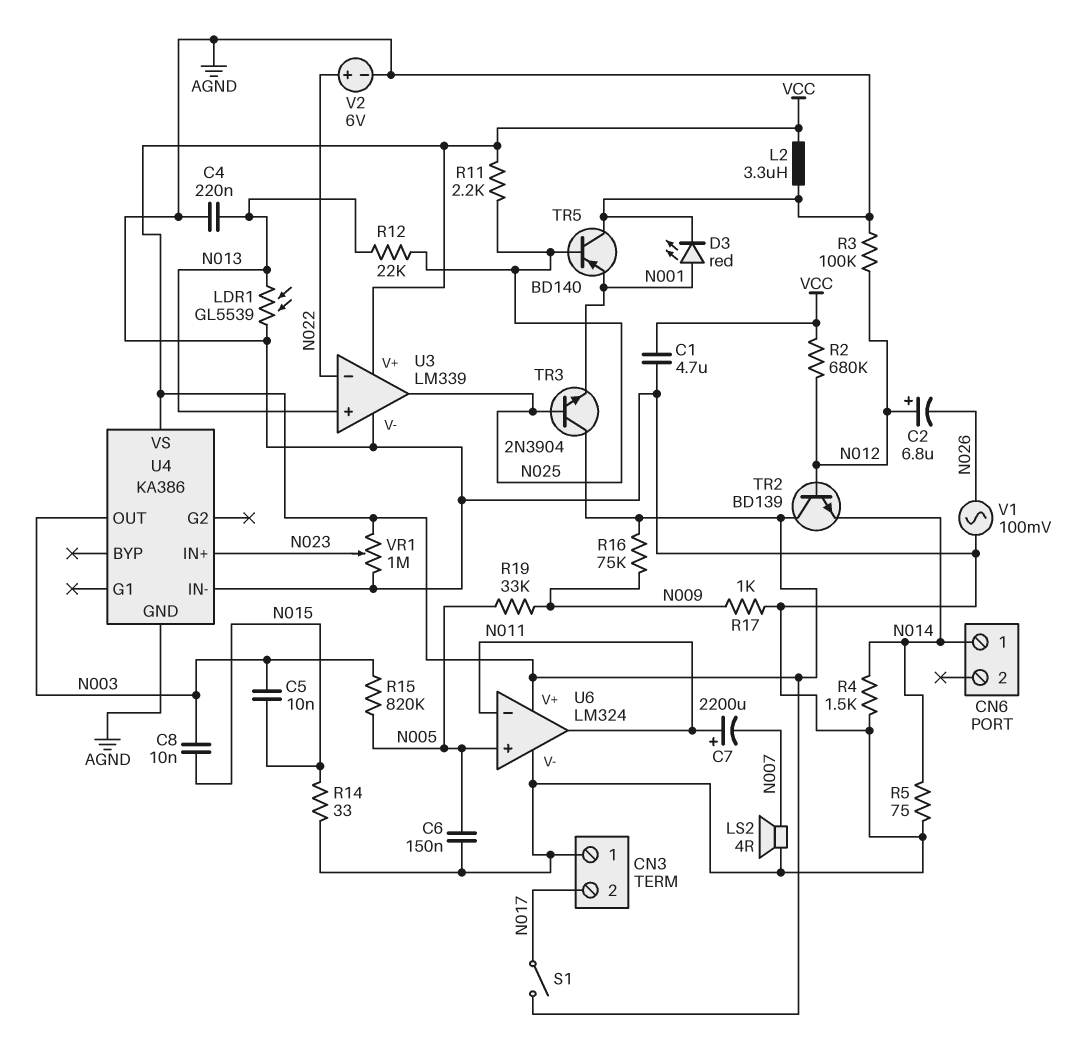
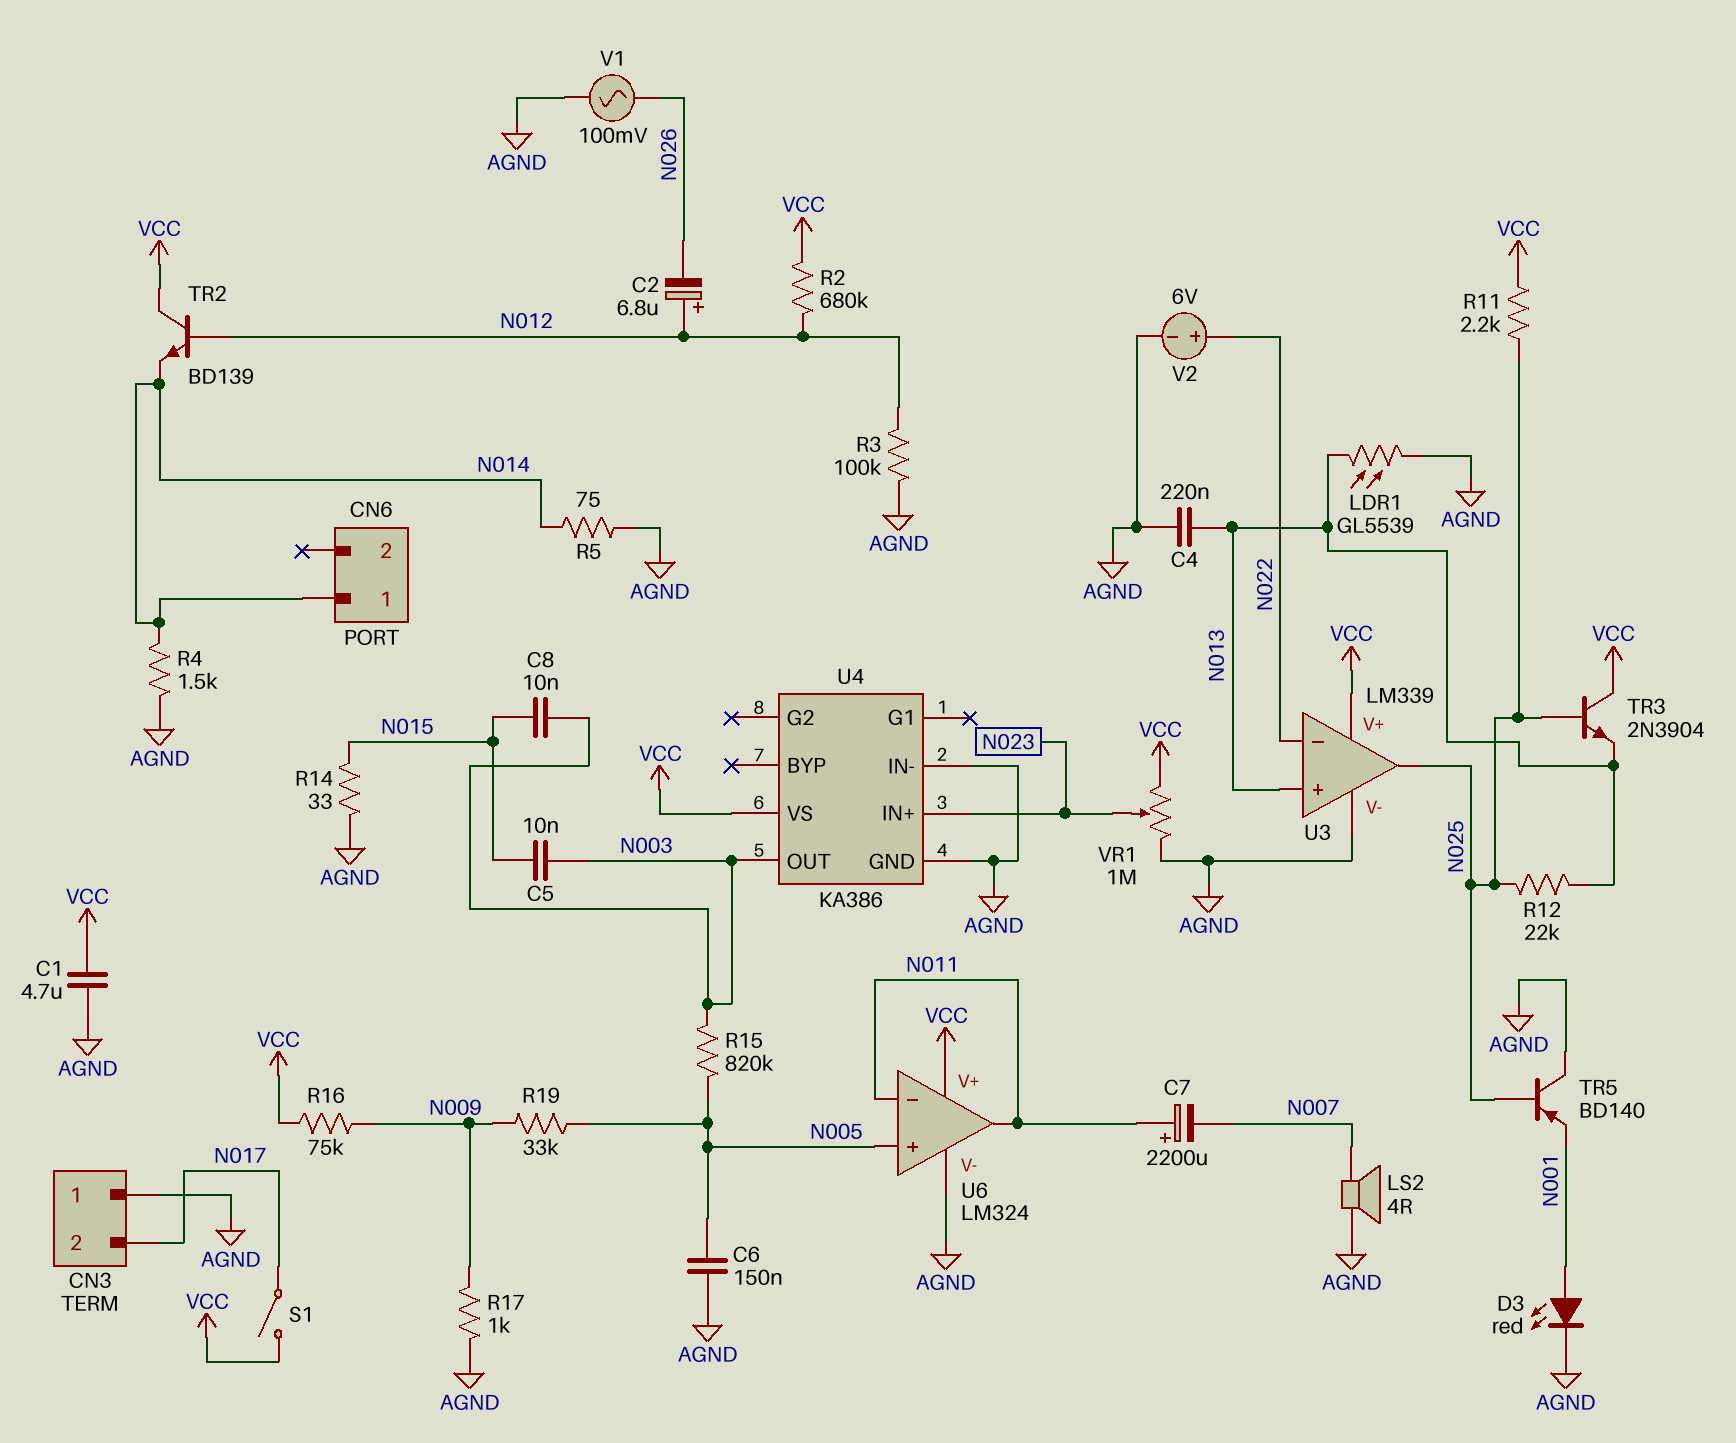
L2: 3.3uH (AGND, VCC) -> none
TR3: NPN 2N3904 (B N025, C VCC, E N001) -> NPN 2N3904 (B N025, C VCC, E N013)

